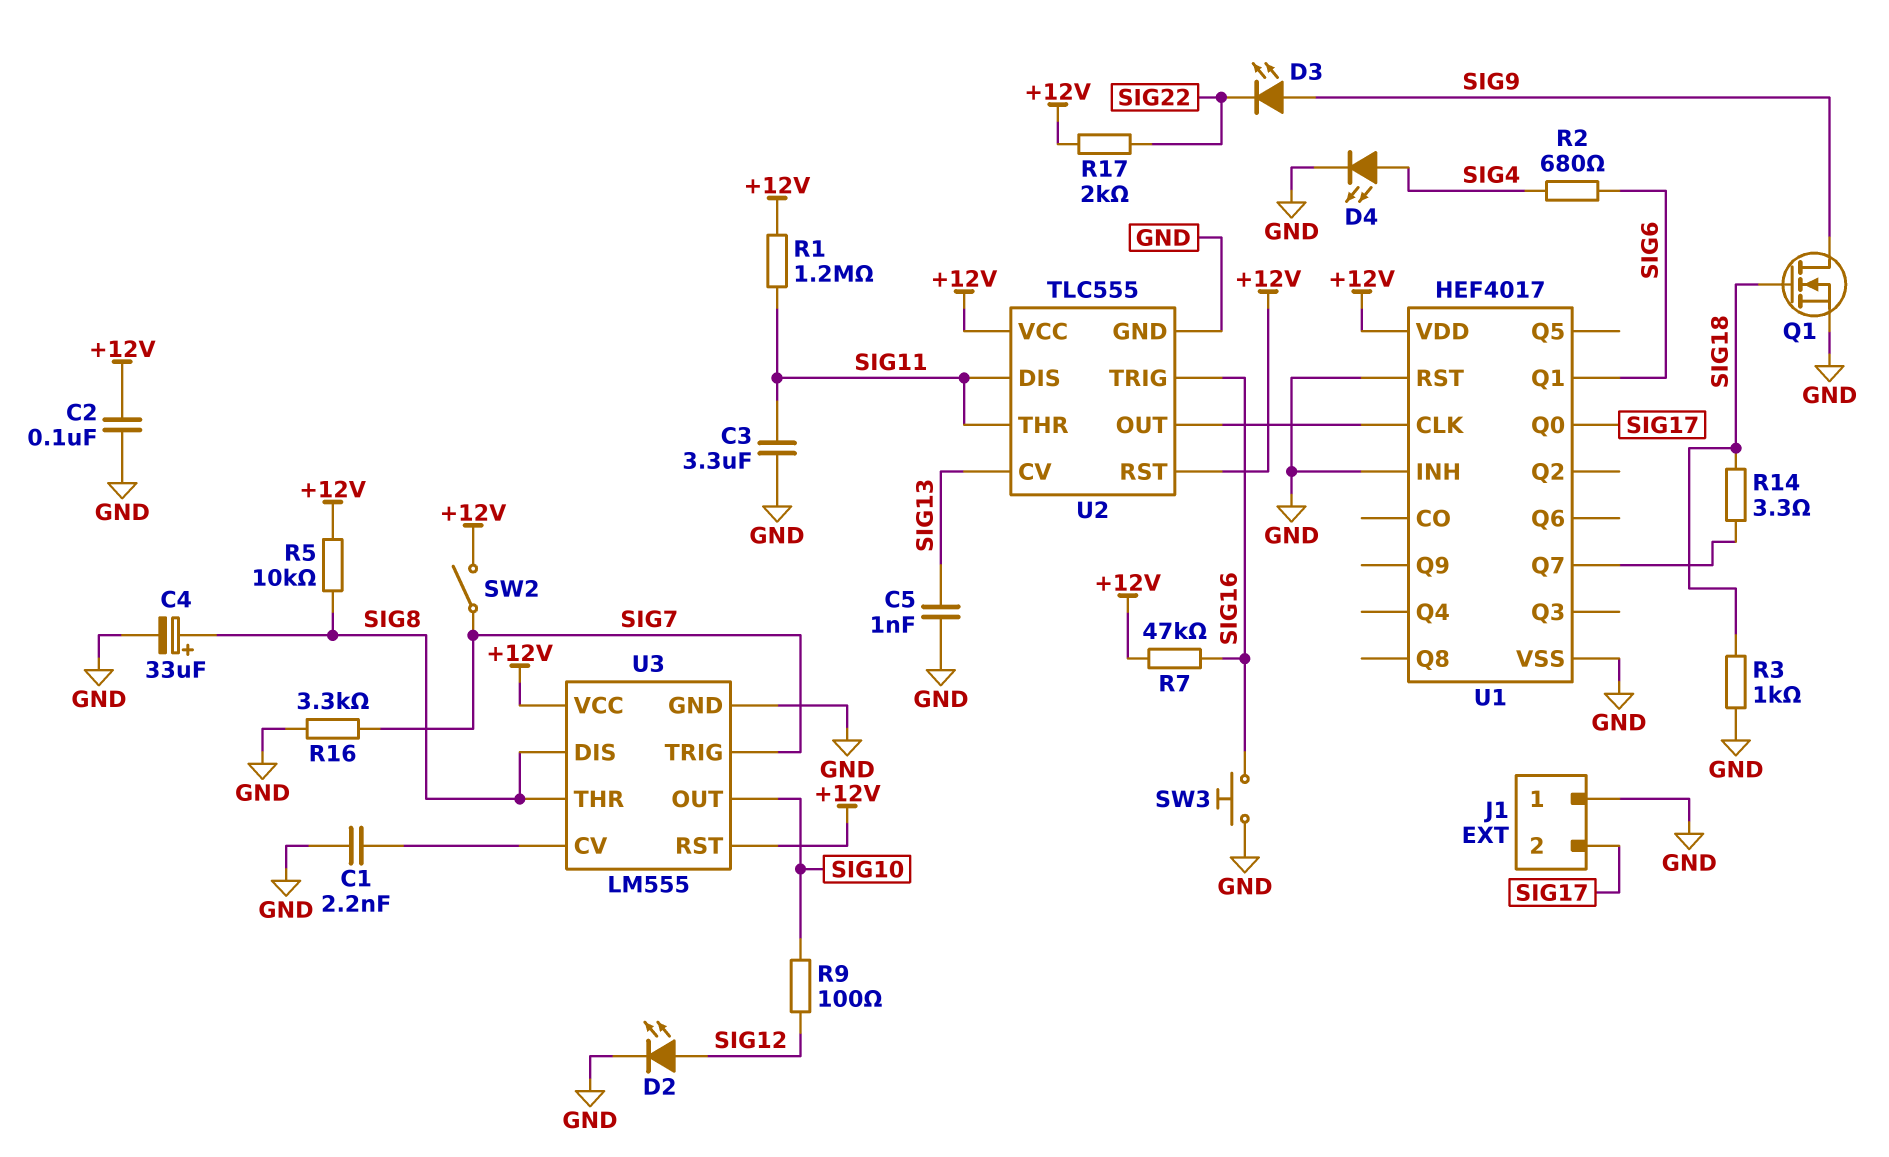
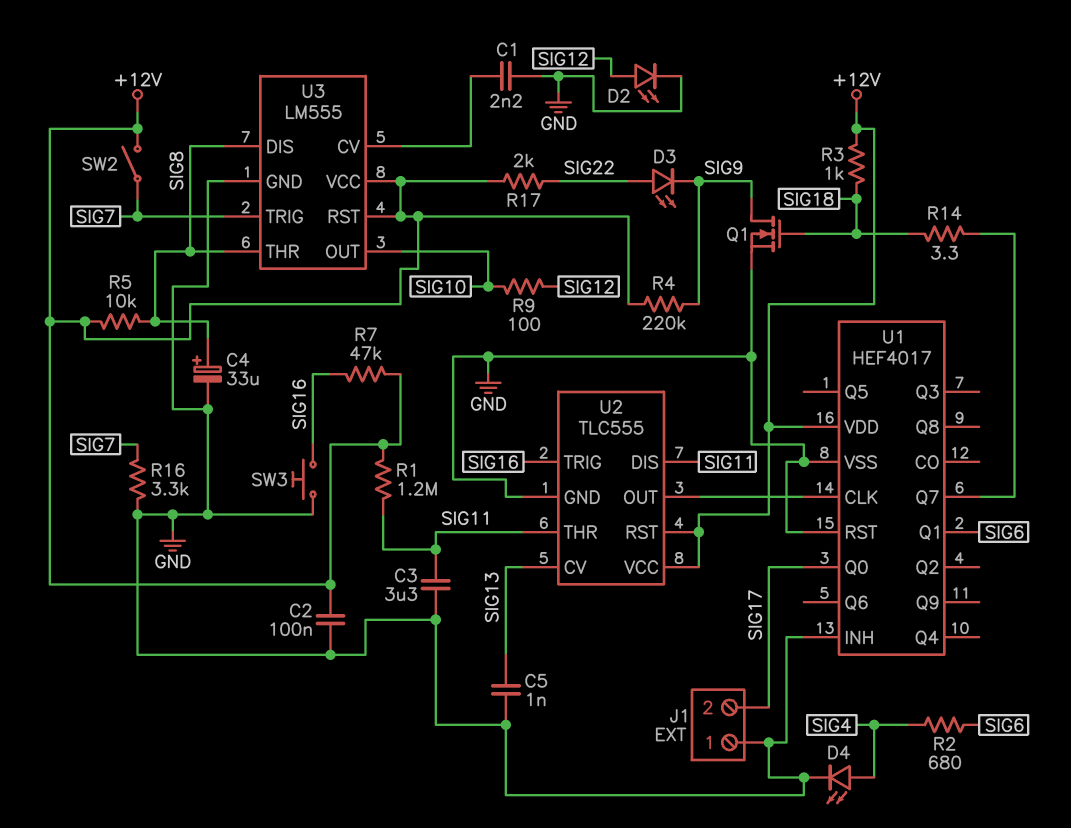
D3: LED (A SIG9, K SIG22) -> LED (A SIG22, K SIG9)
R3: 1k (GND, SIG18) -> 1k (+12V, SIG18)
R4: none -> 220k (+12V, SIG9)

